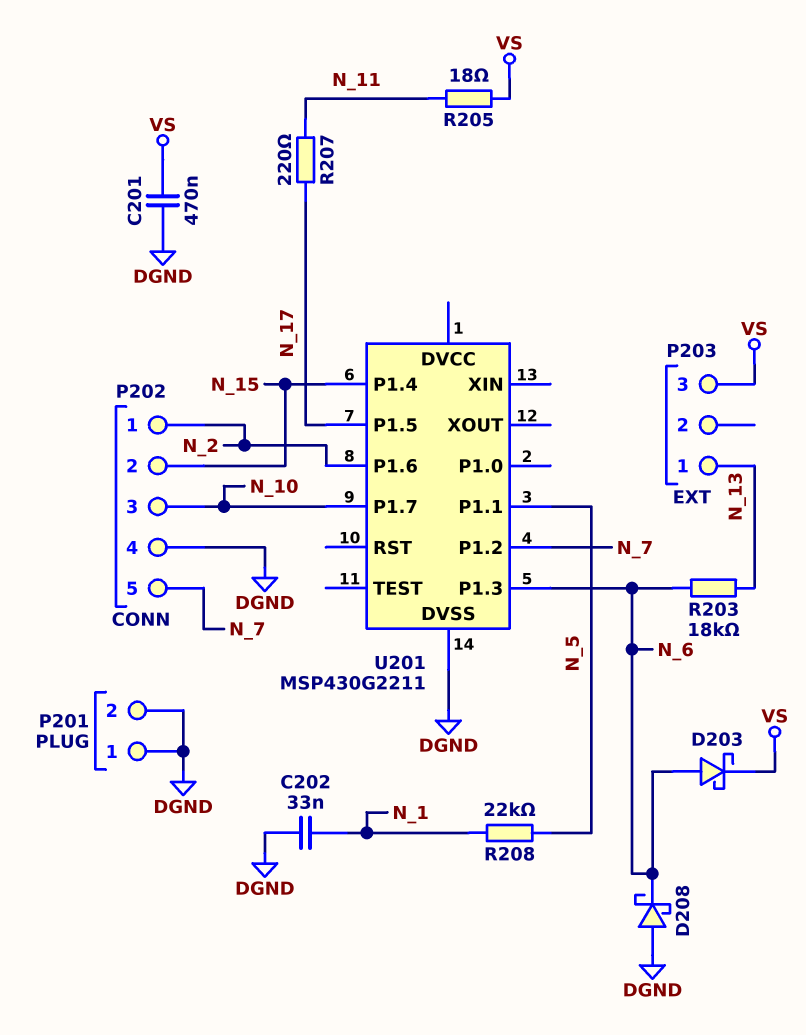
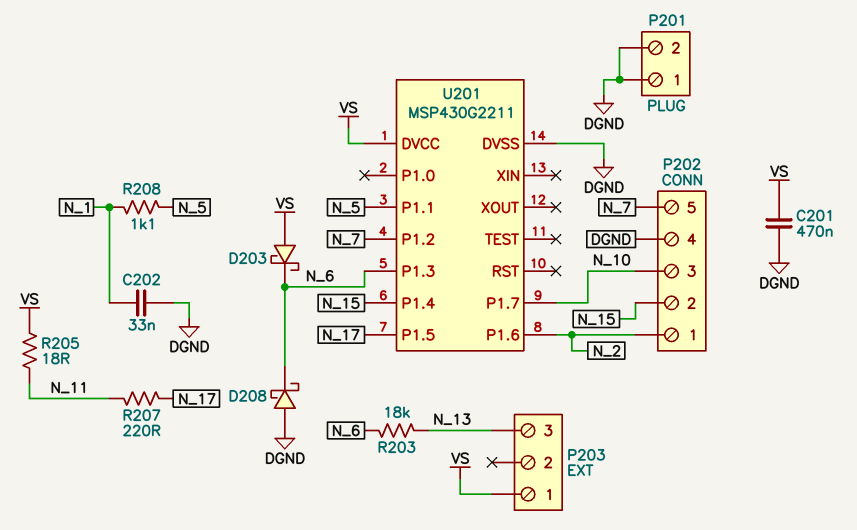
D203: schottky (A N_6, K VS) -> schottky (A VS, K N_6)
P203 pin 1: N_13 -> VS
P203 pin 3: VS -> N_13
R208: 22k (N_1, N_5) -> 1.1k (N_1, N_5)
U201 pin DVCC: none -> VS

